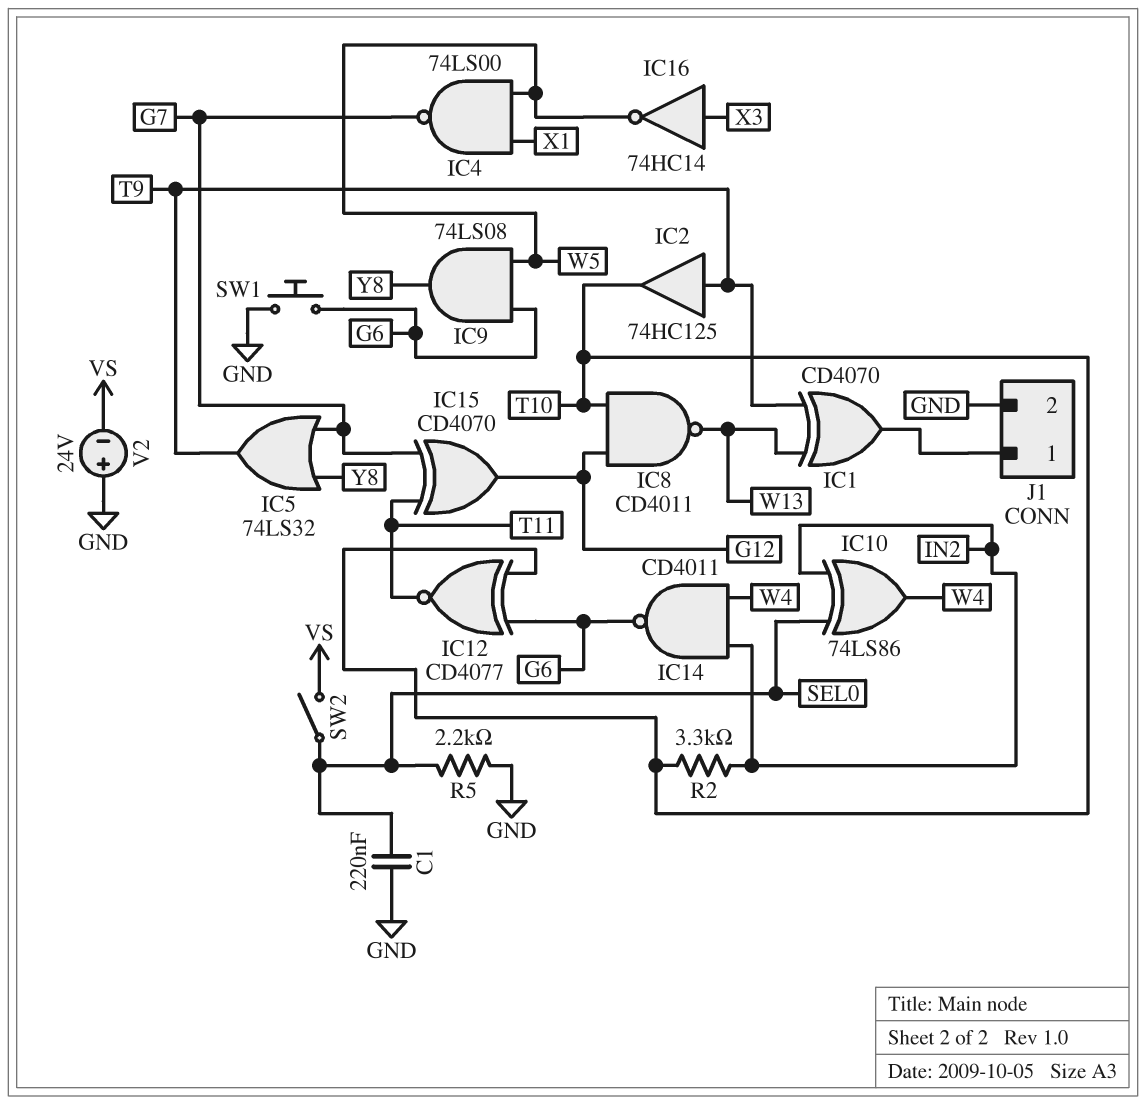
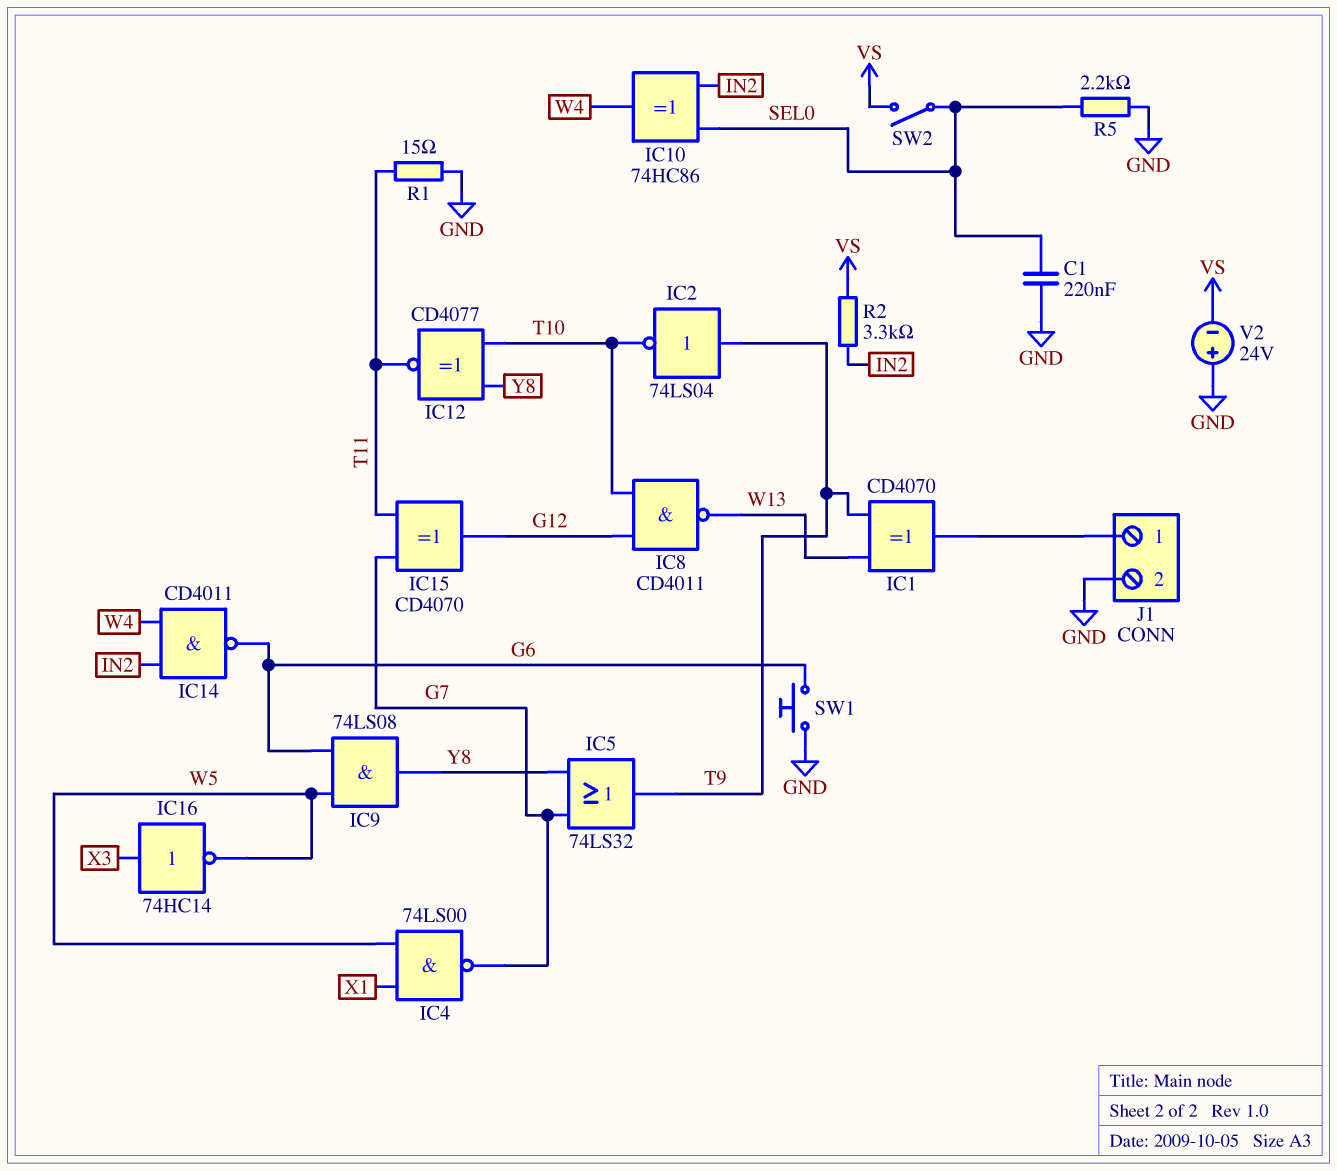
IC2: buffer 74HC125 (in T9, out T10) -> NOT 74LS04 (in T9, out T10)
IC10: XOR 74LS86 (in IN2, in SEL0, out W4) -> XOR 74HC86 (in IN2, in SEL0, out W4)
IC12: XNOR CD4077 (in G6, in T10, out T11) -> XNOR CD4077 (in T10, in Y8, out T11)
R1: none -> 15 (GND, T11)
R2: 3.3k (IN2, T10) -> 3.3k (IN2, VS)

